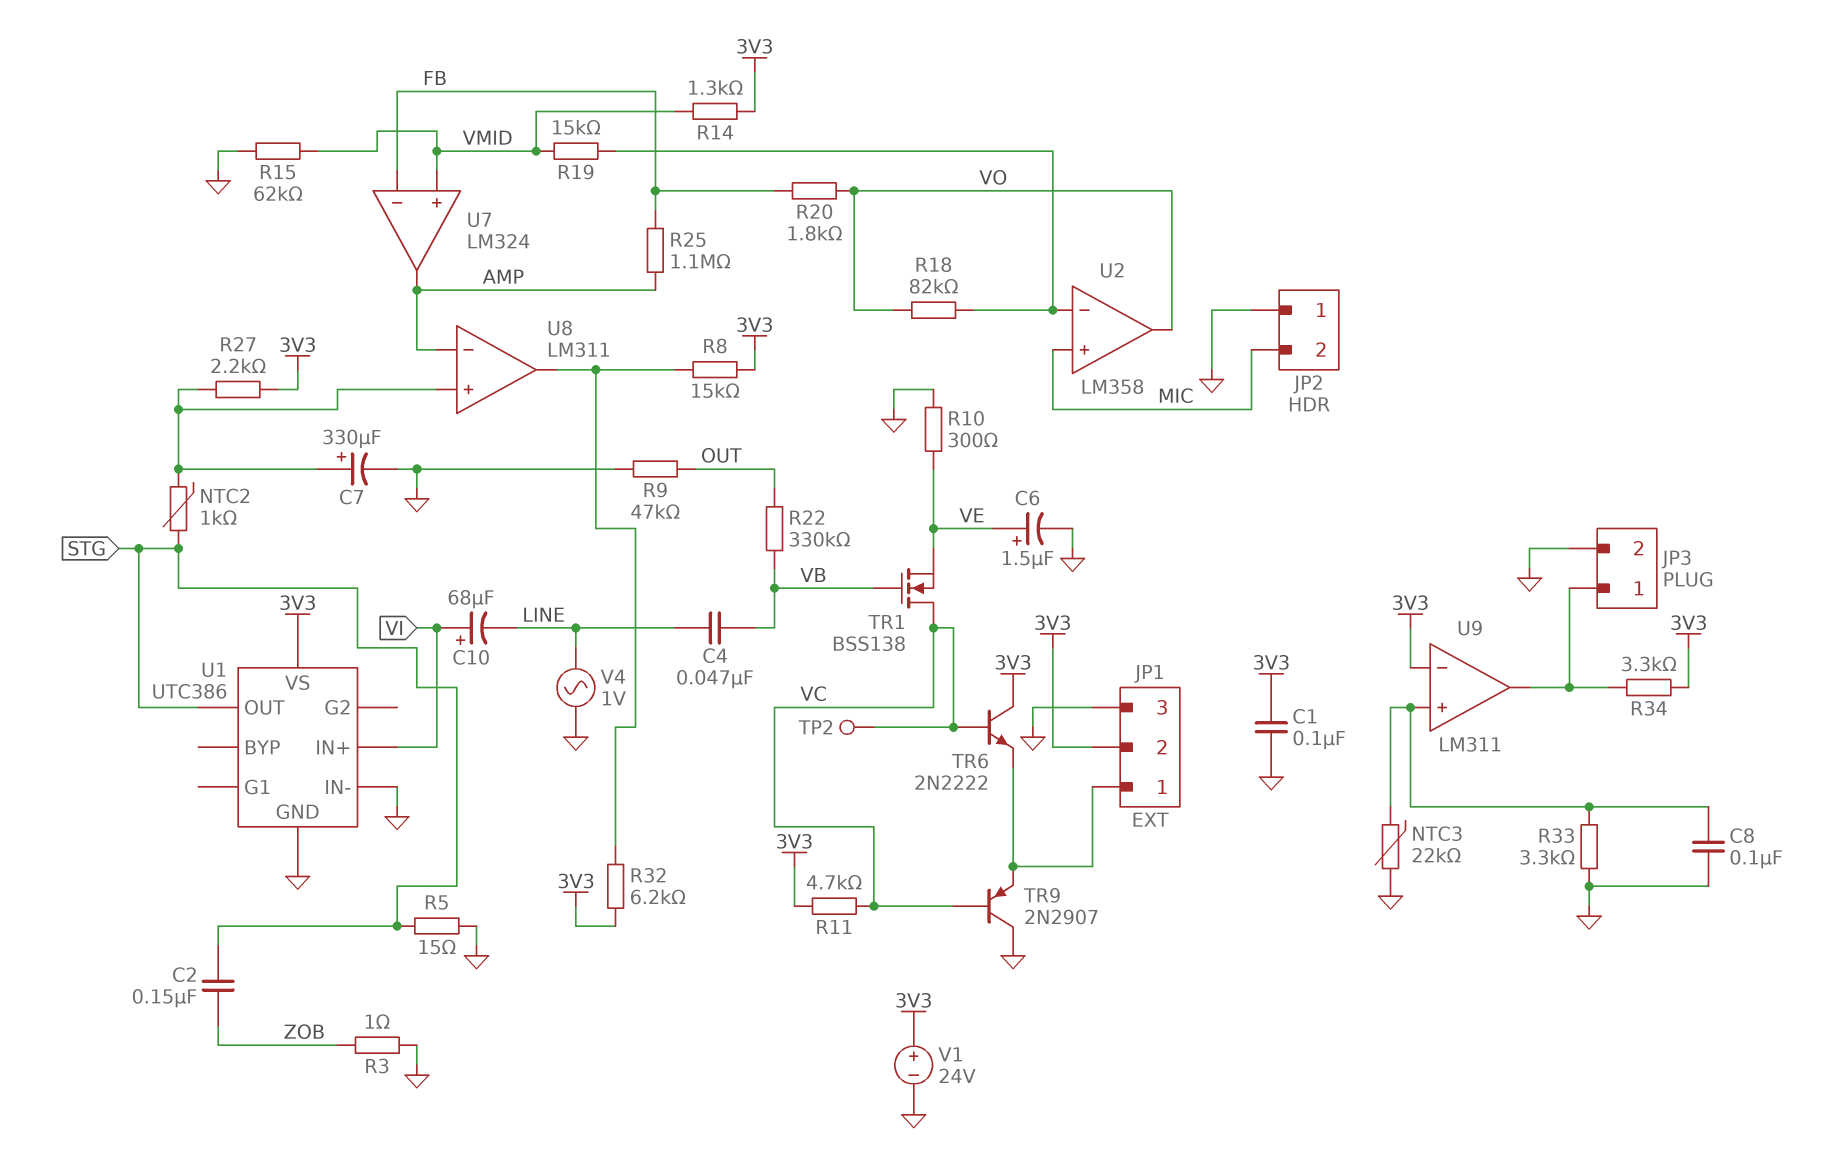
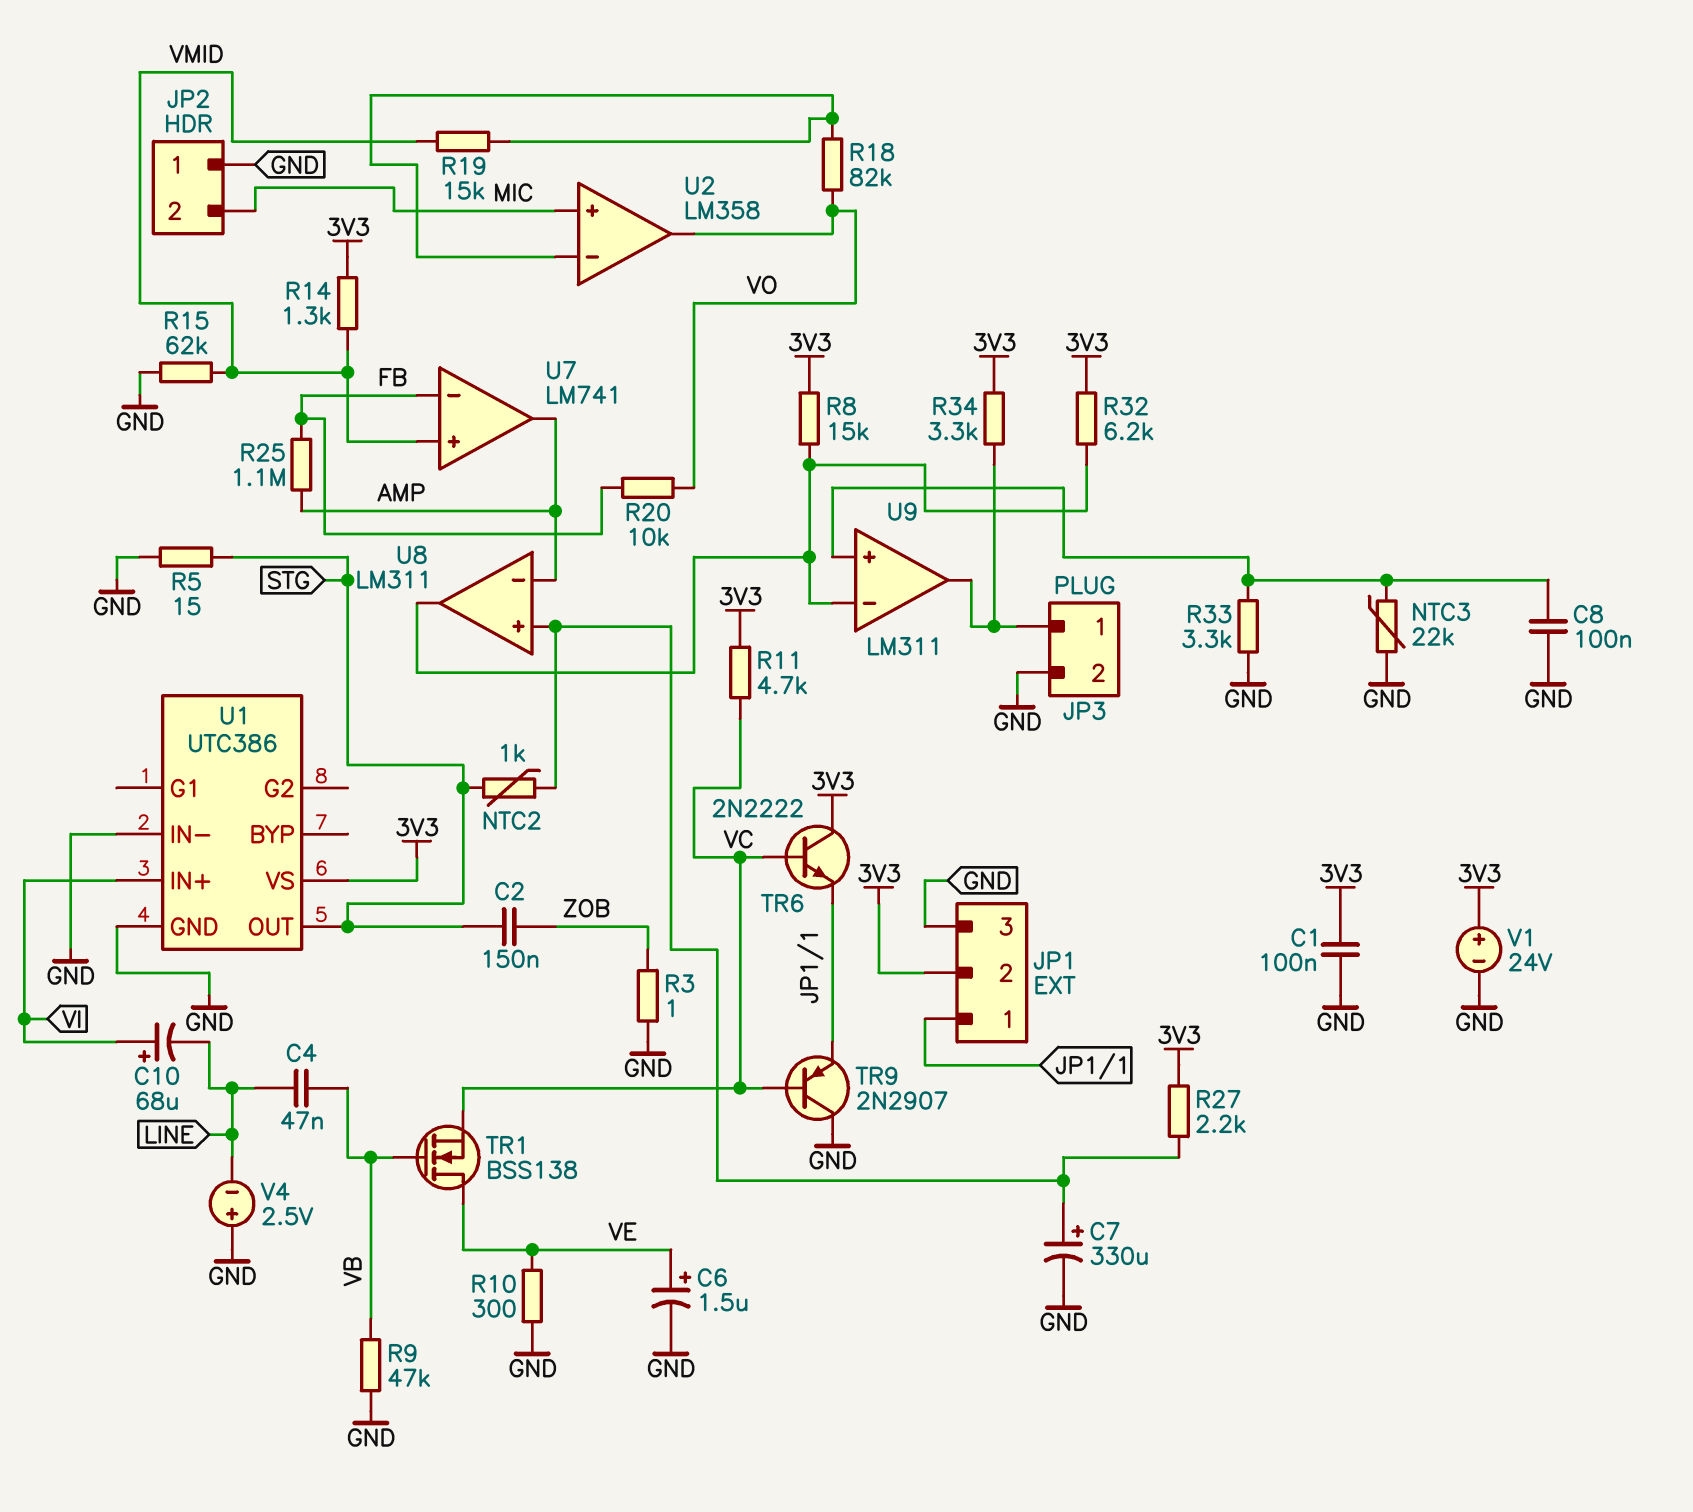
R9: 47k (GND, OUT) -> 47k (GND, VB)
R20: 1.8k (FB, VO) -> 10k (FB, VO)
R22: 330k (OUT, VB) -> none
TP2: test point (VC) -> none
TR1: NMOS BSS138 (G VB, D VC, S VE) -> NMOS BSS138 (G VB, D VE, S VC)
U7: LM324 -> LM741
U9 pin in-: 3V3 -> U8/out
V4: AC 1V (GND, LINE) -> 2.5V (plus GND, minus LINE)

